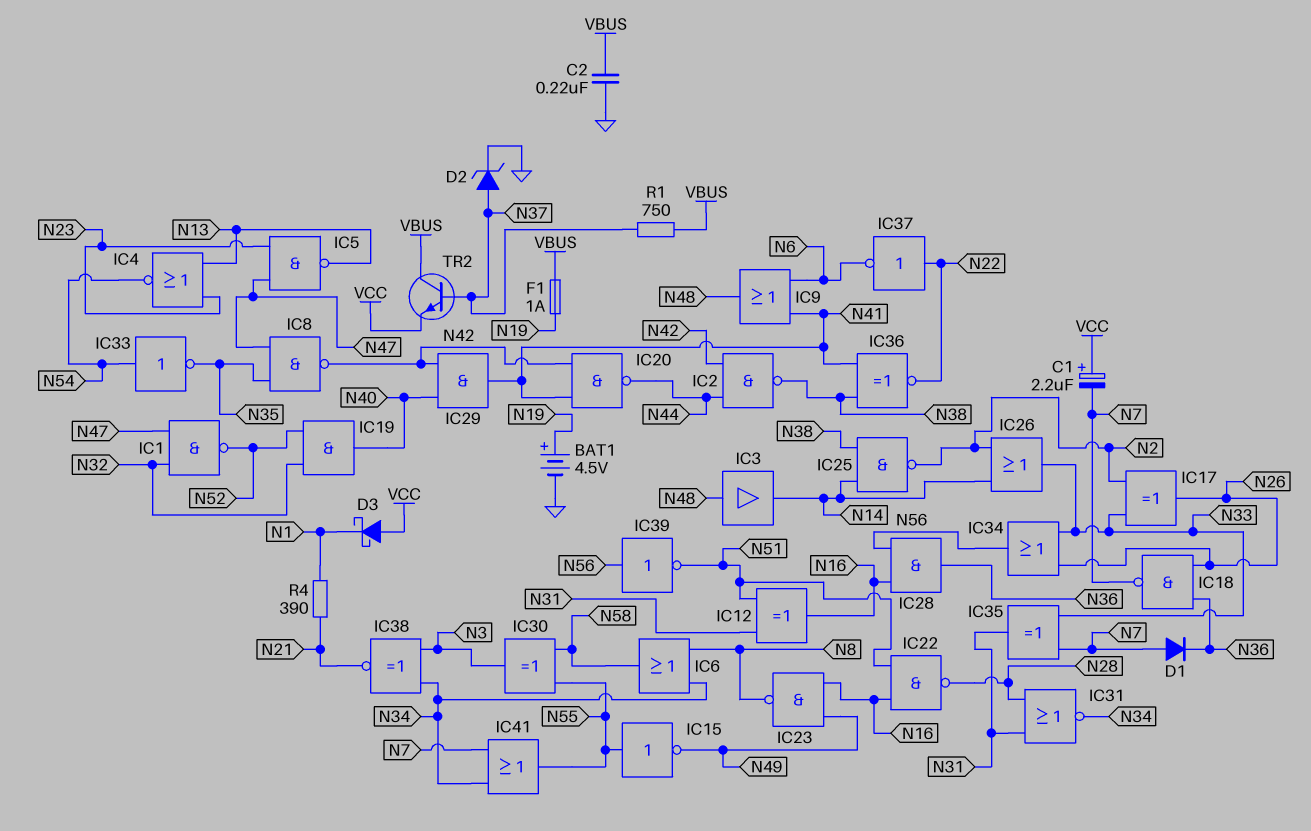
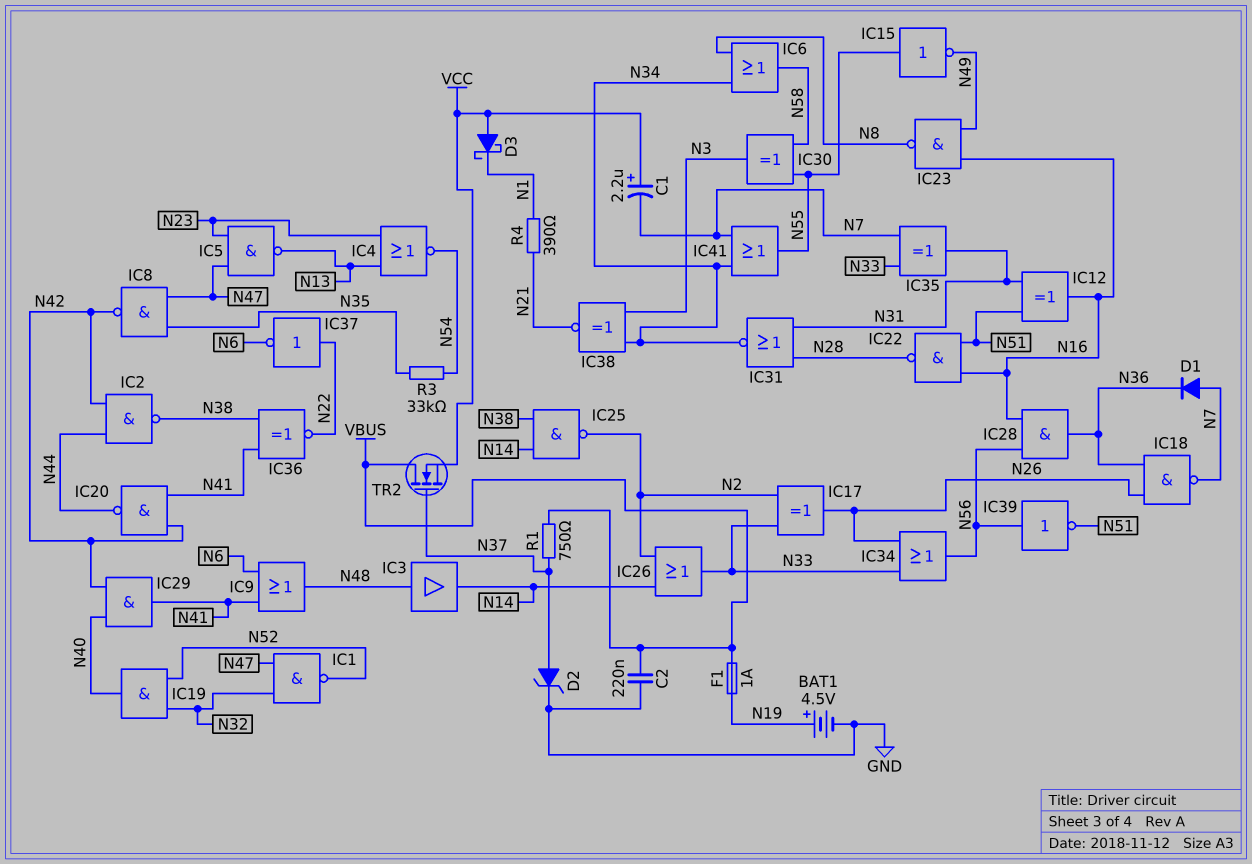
IC33: NOT (in N54, out N35) -> none
R3: none -> 33k (N35, N54)
TR2: NPN (B N37, C VBUS, E VCC) -> NMOS (G N37, D VBUS, S VCC)

